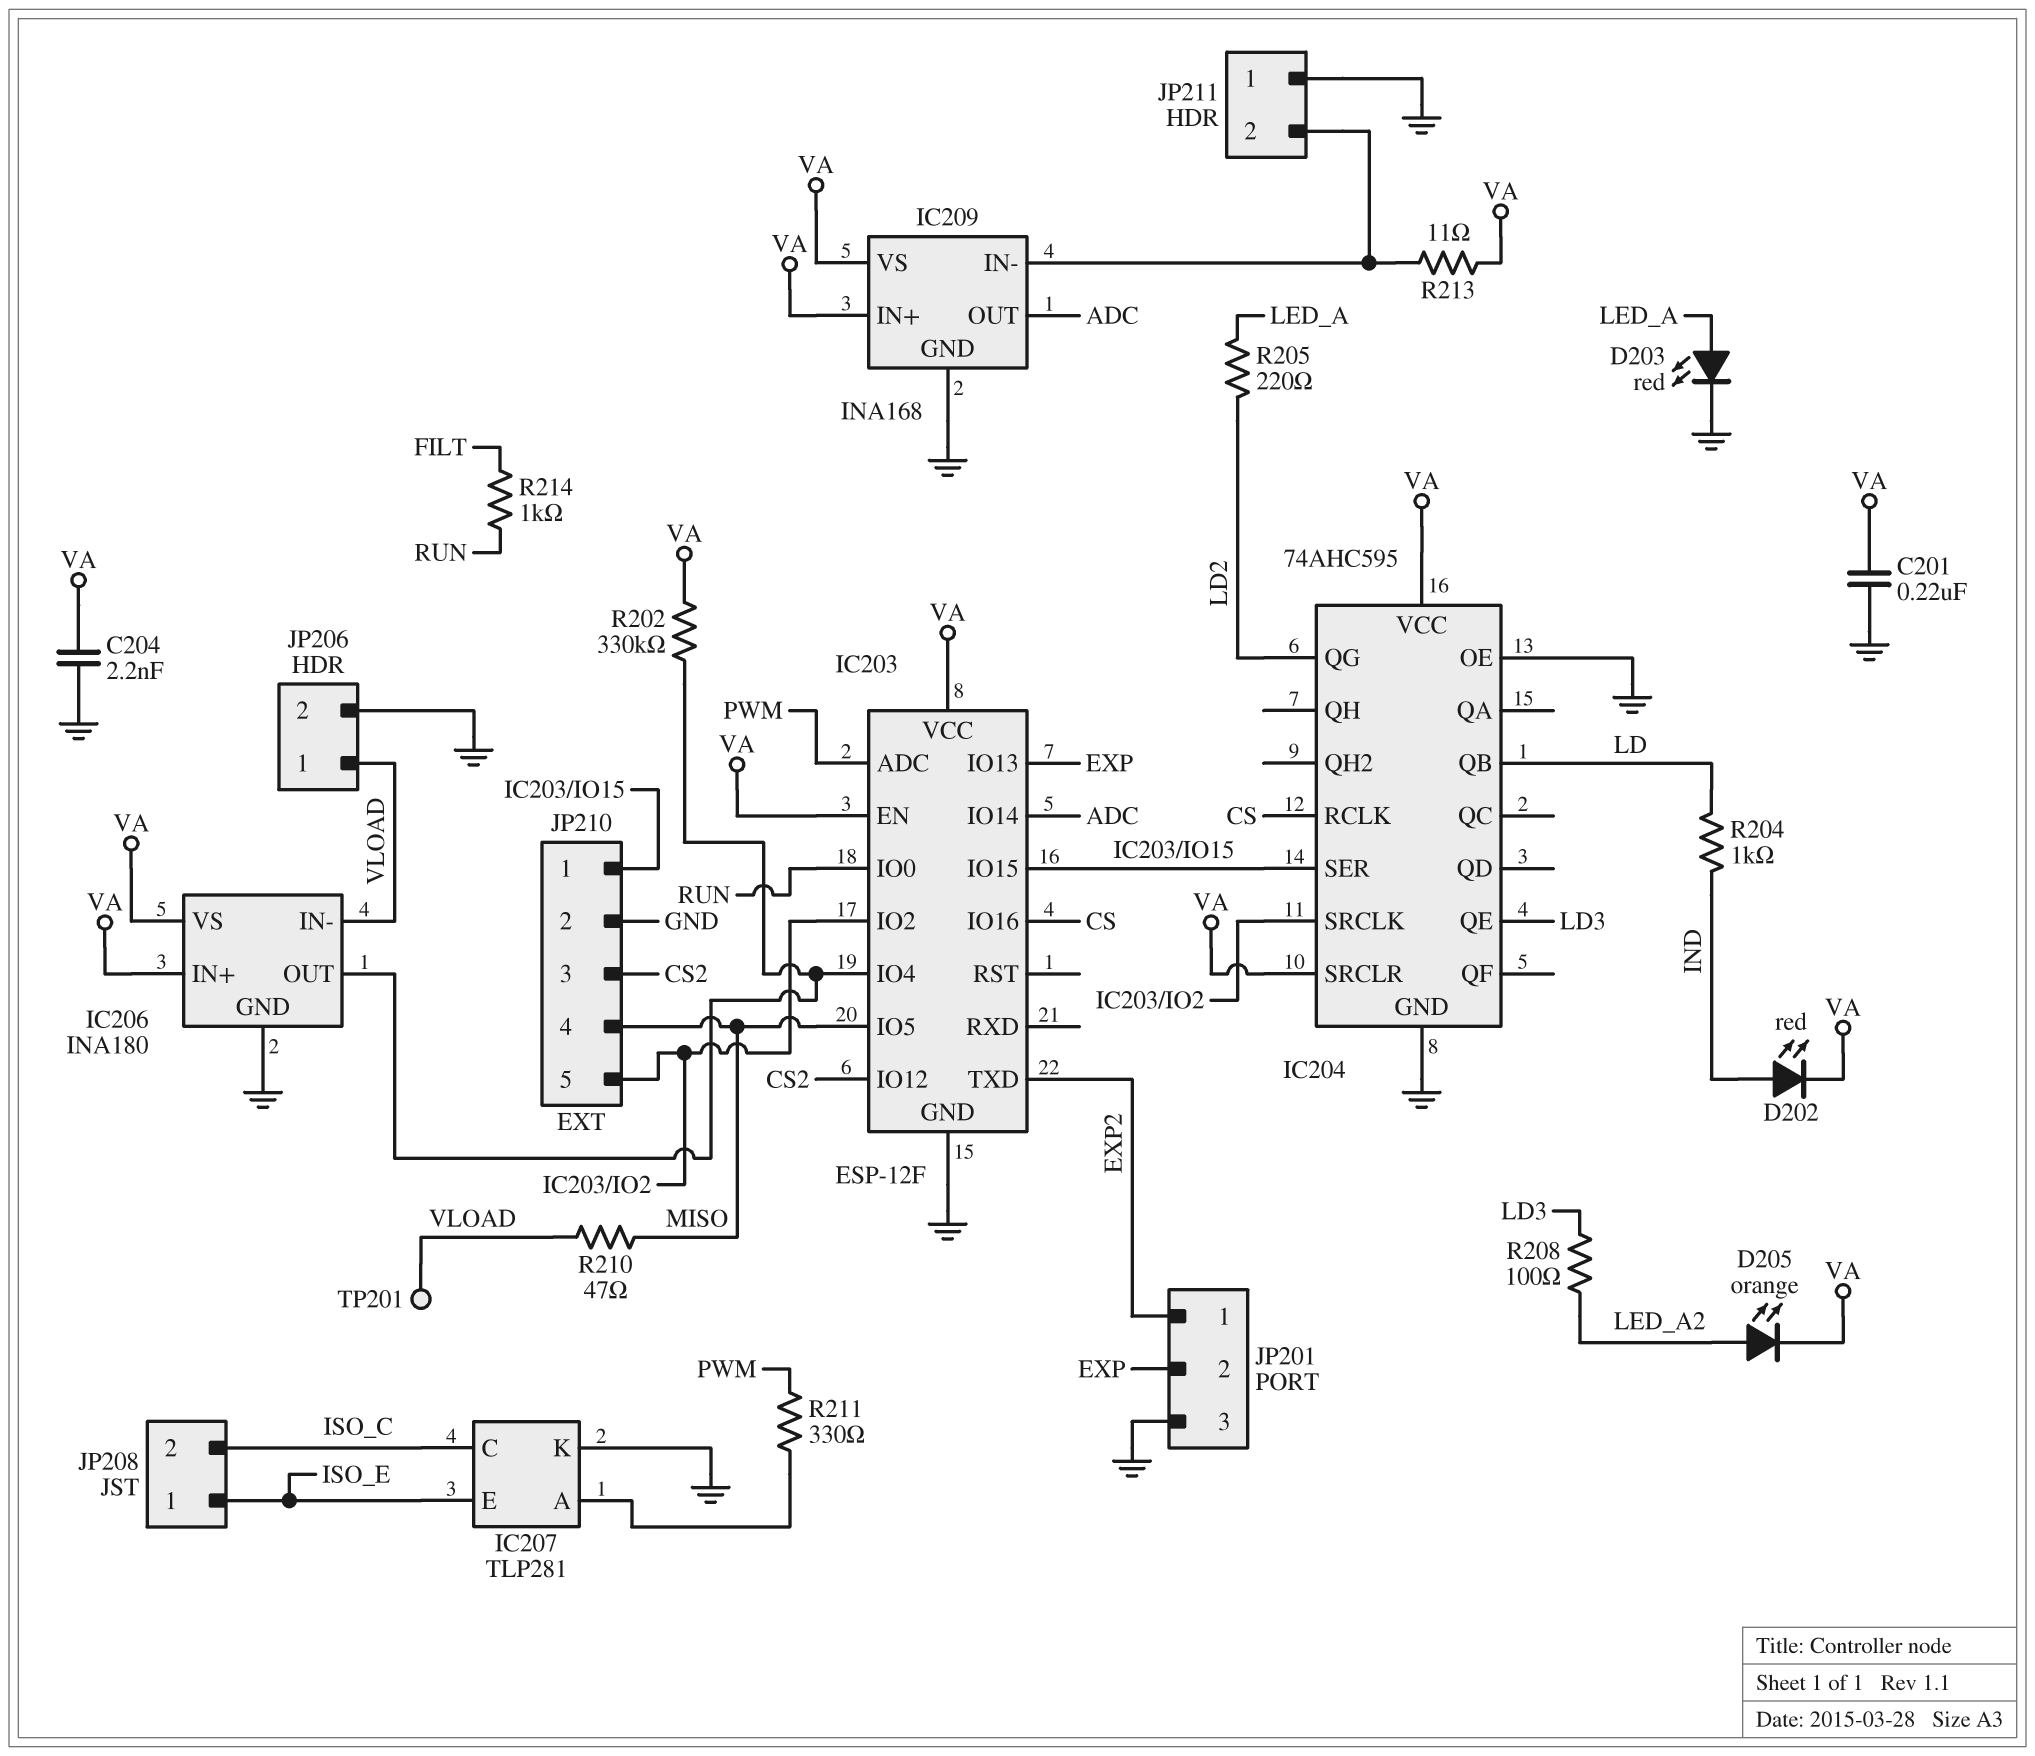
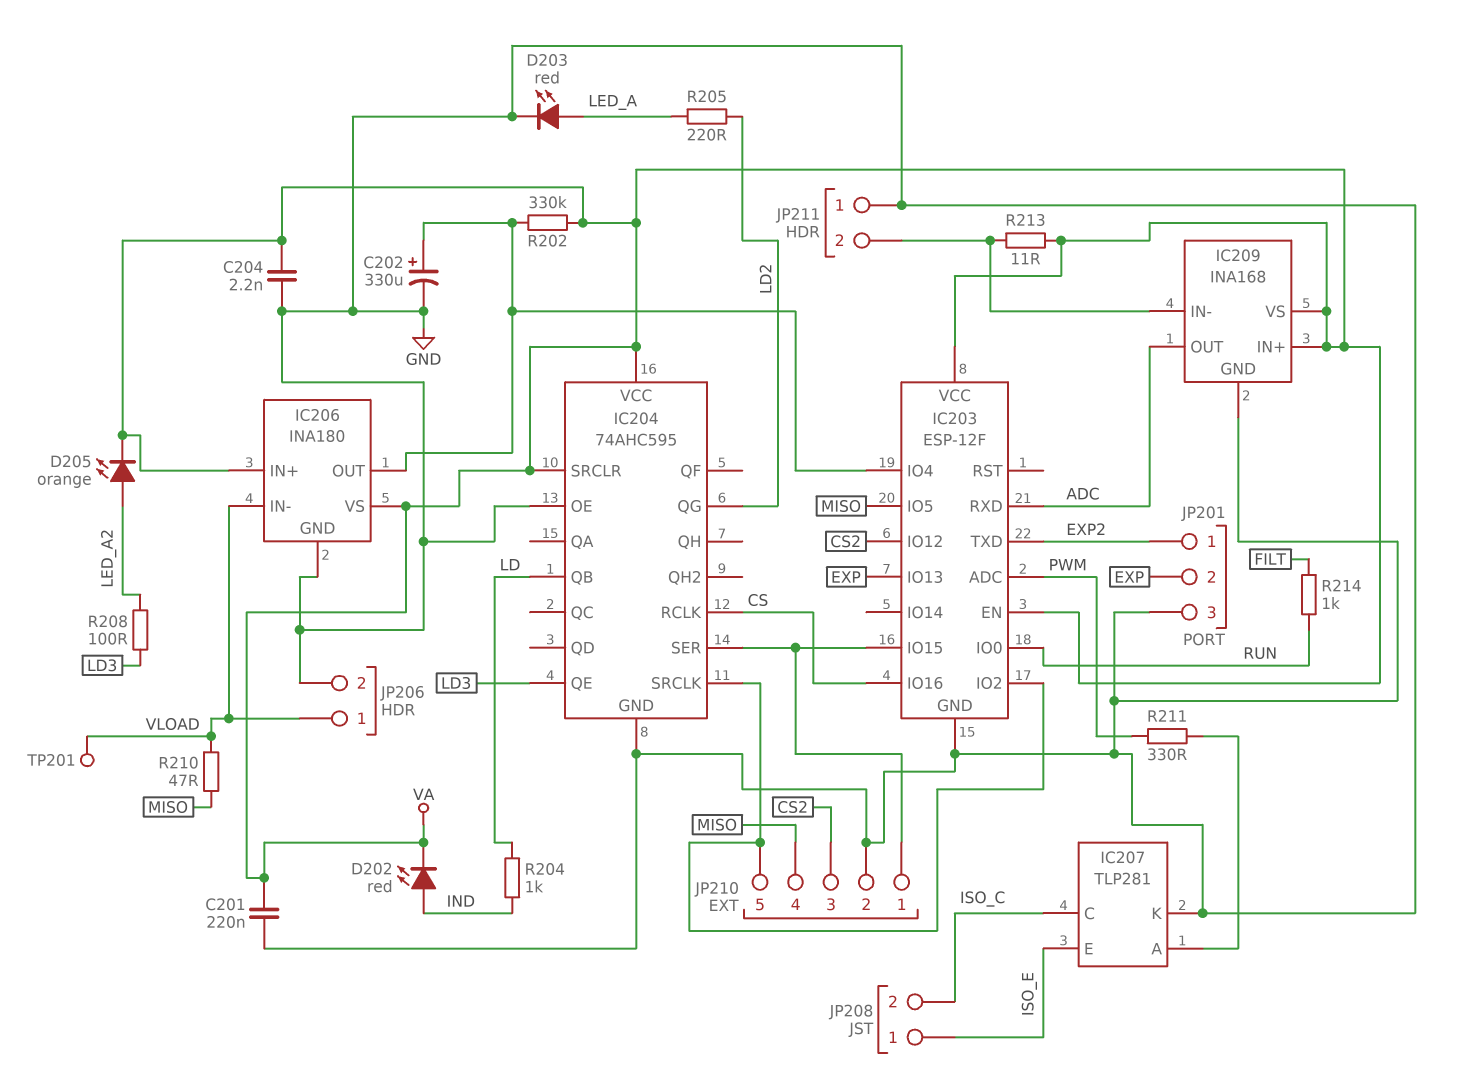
C202: none -> 330uF (plus IC203/IO4, minus GND)
IC203 pin IO14: ADC -> none
IC203 pin RXD: none -> ADC

